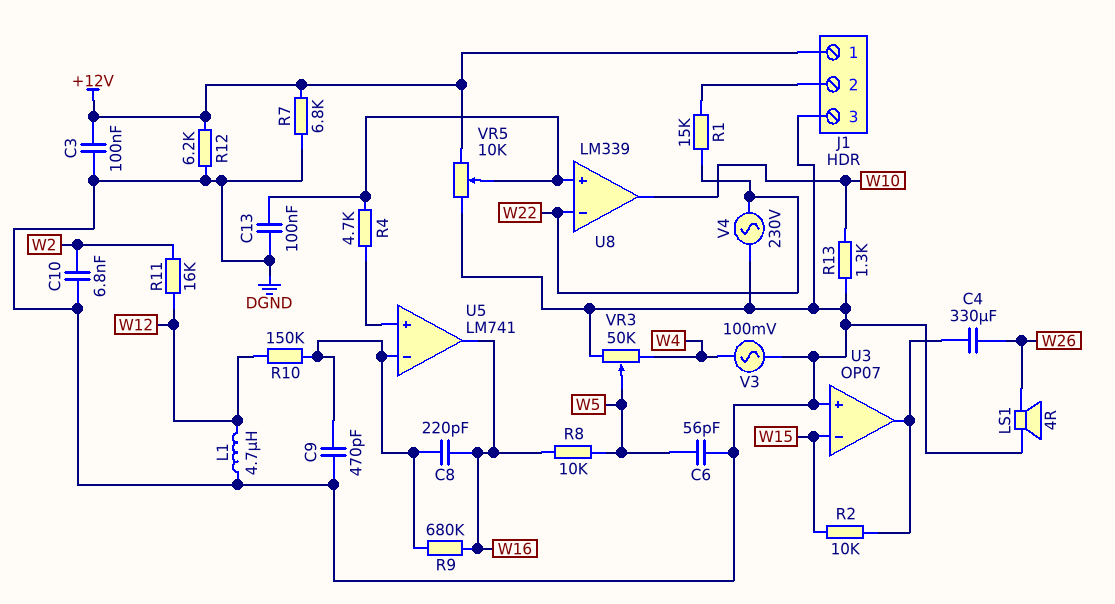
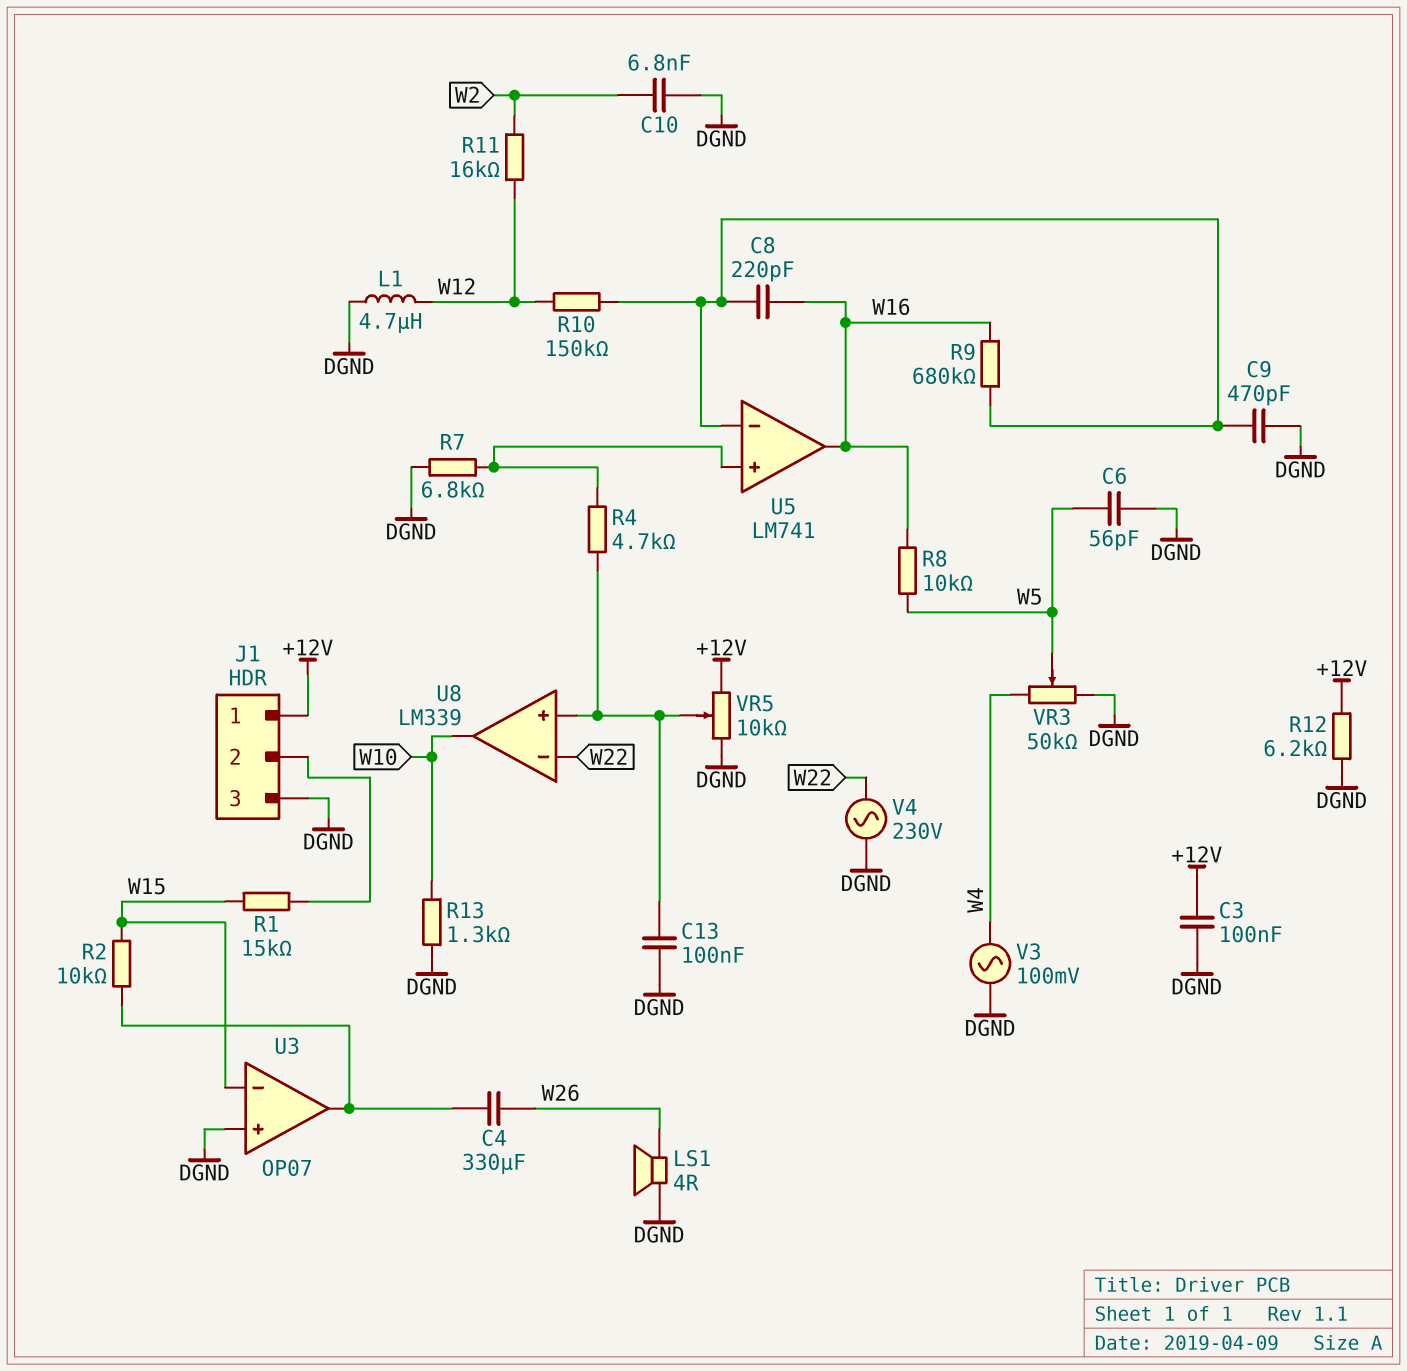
R1: 15k (J1/2, W22) -> 15k (J1/2, W15)
R7: 6.8k (+12V, DGND) -> 6.8k (DGND, U5/in+)

